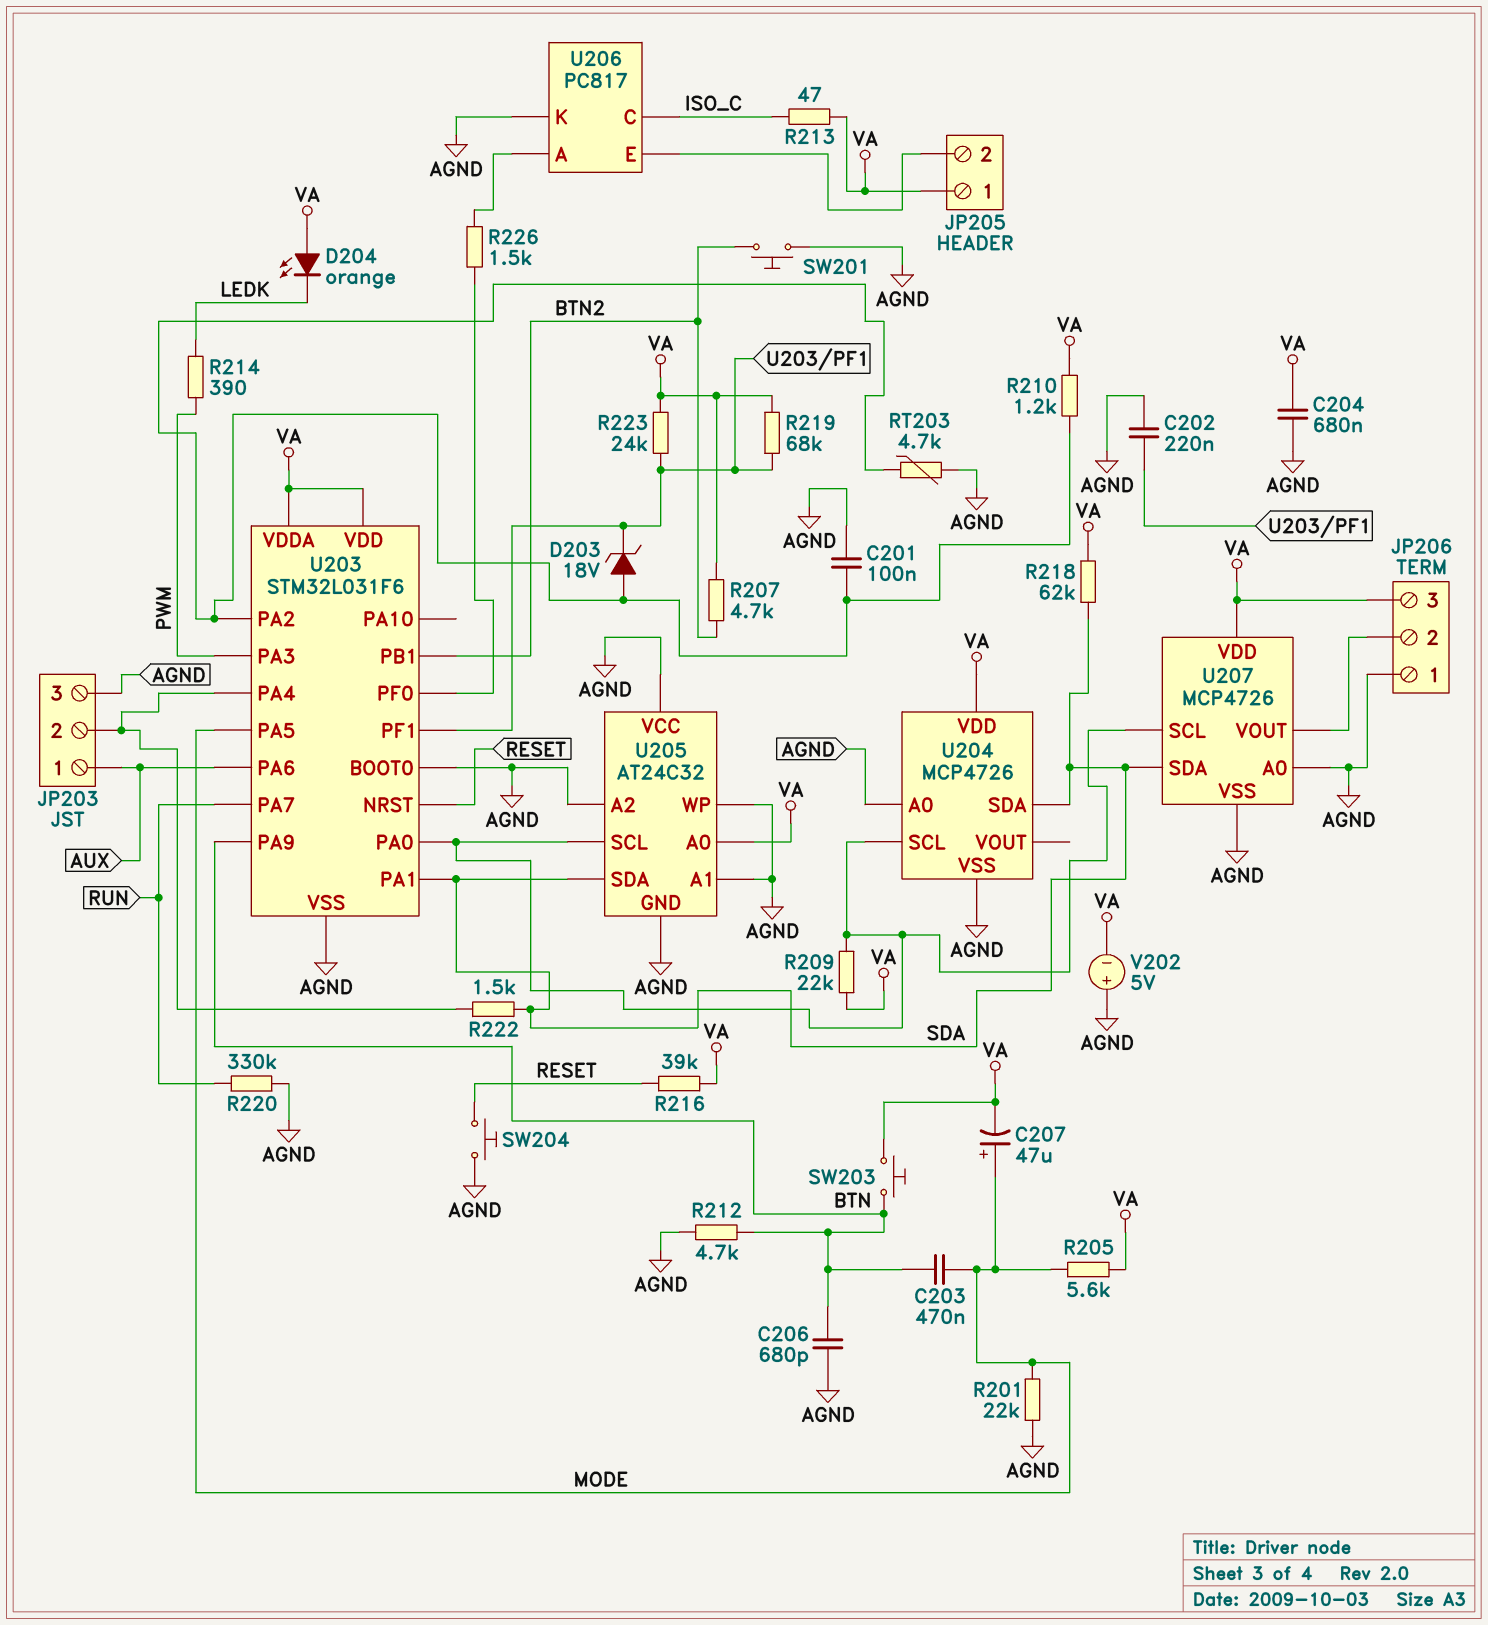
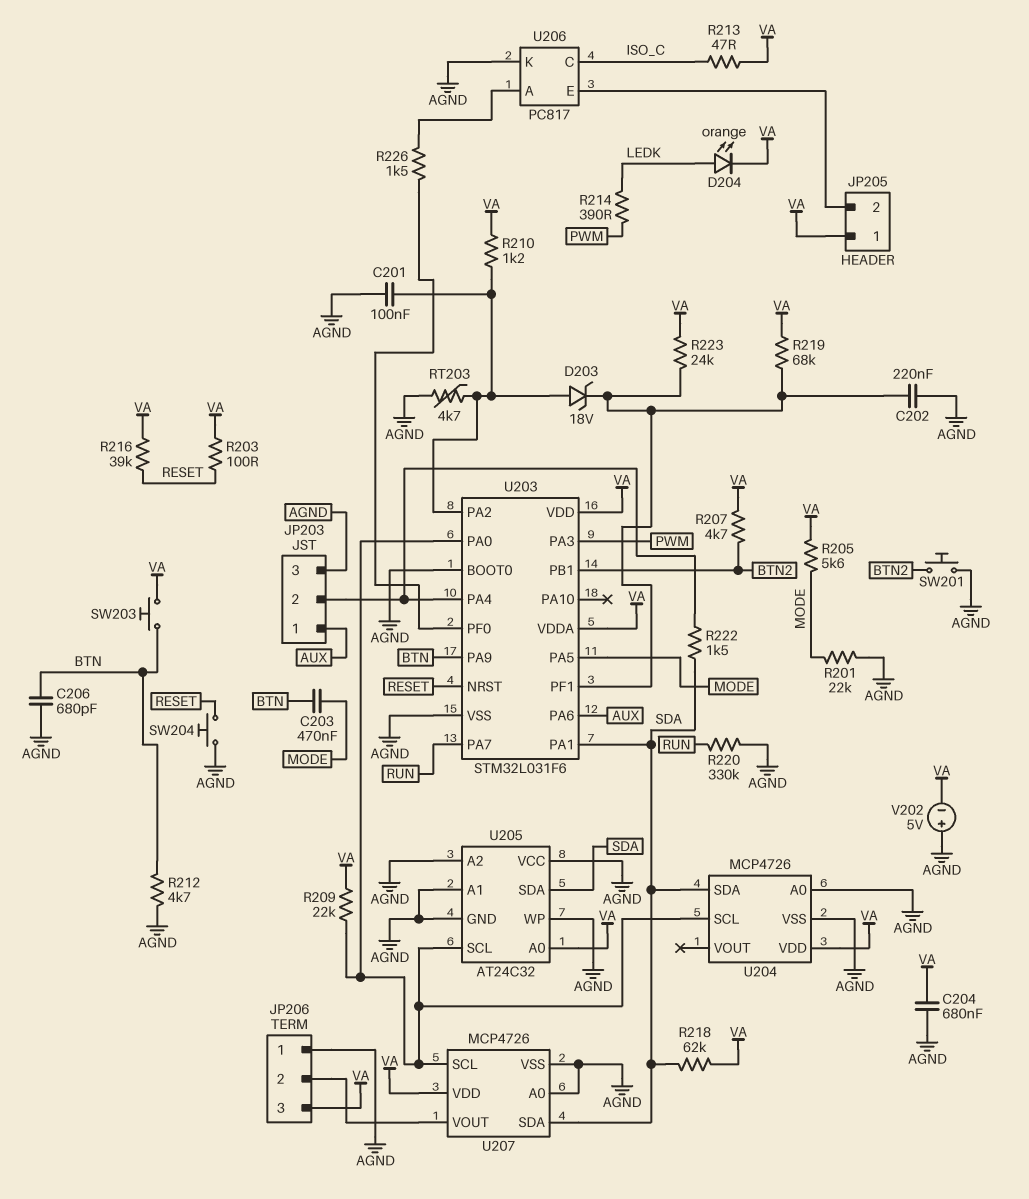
C207: 47uF (plus MODE, minus VA) -> none
D204: LED orange (A VA, K LEDK) -> LED orange (A LEDK, K VA)
R203: none -> 100 (RESET, VA)

